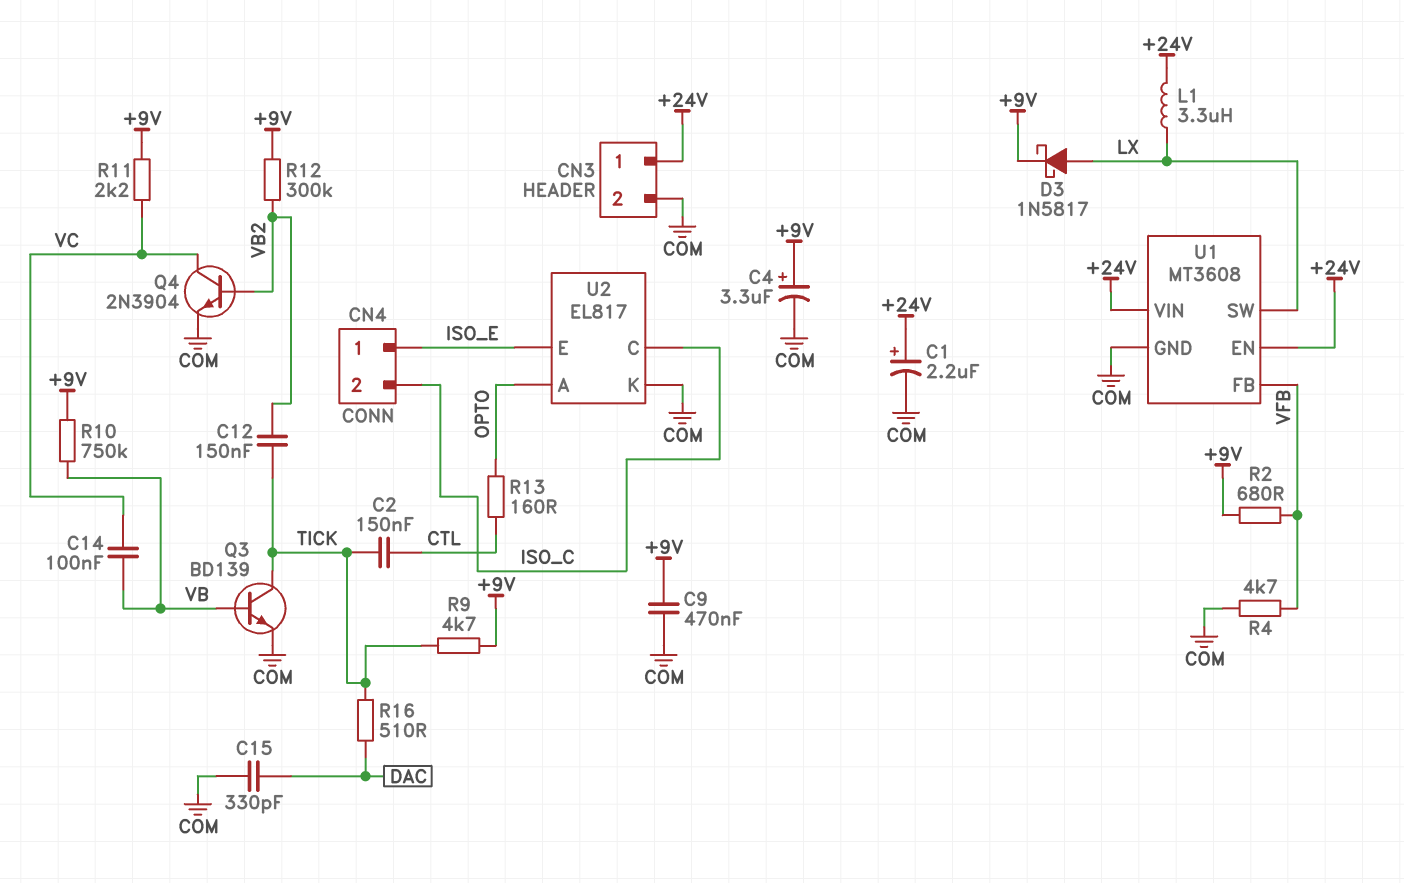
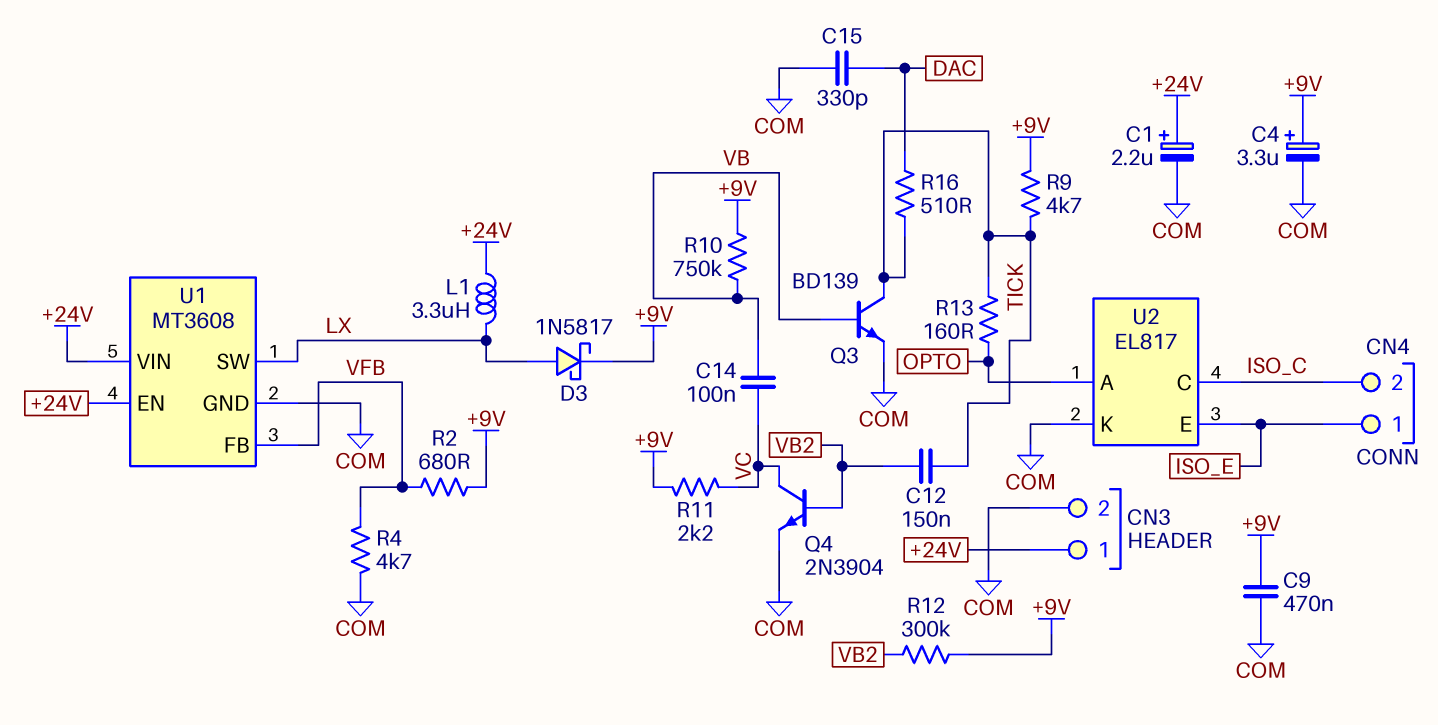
C2: 150nF (CTL, TICK) -> none
R13: 160 (CTL, OPTO) -> 160 (OPTO, TICK)

